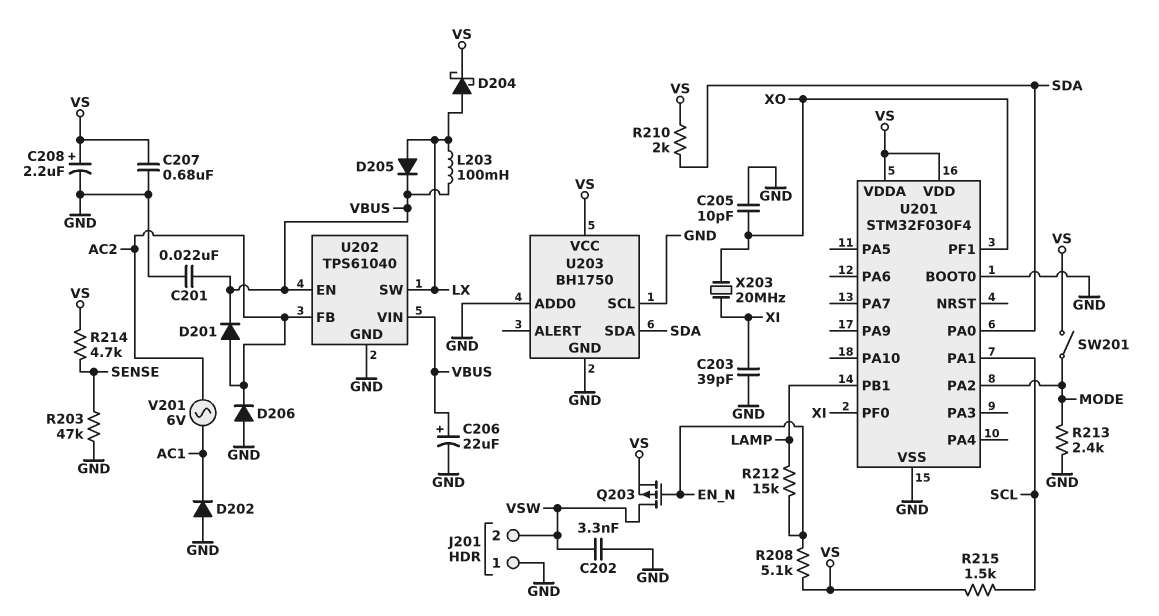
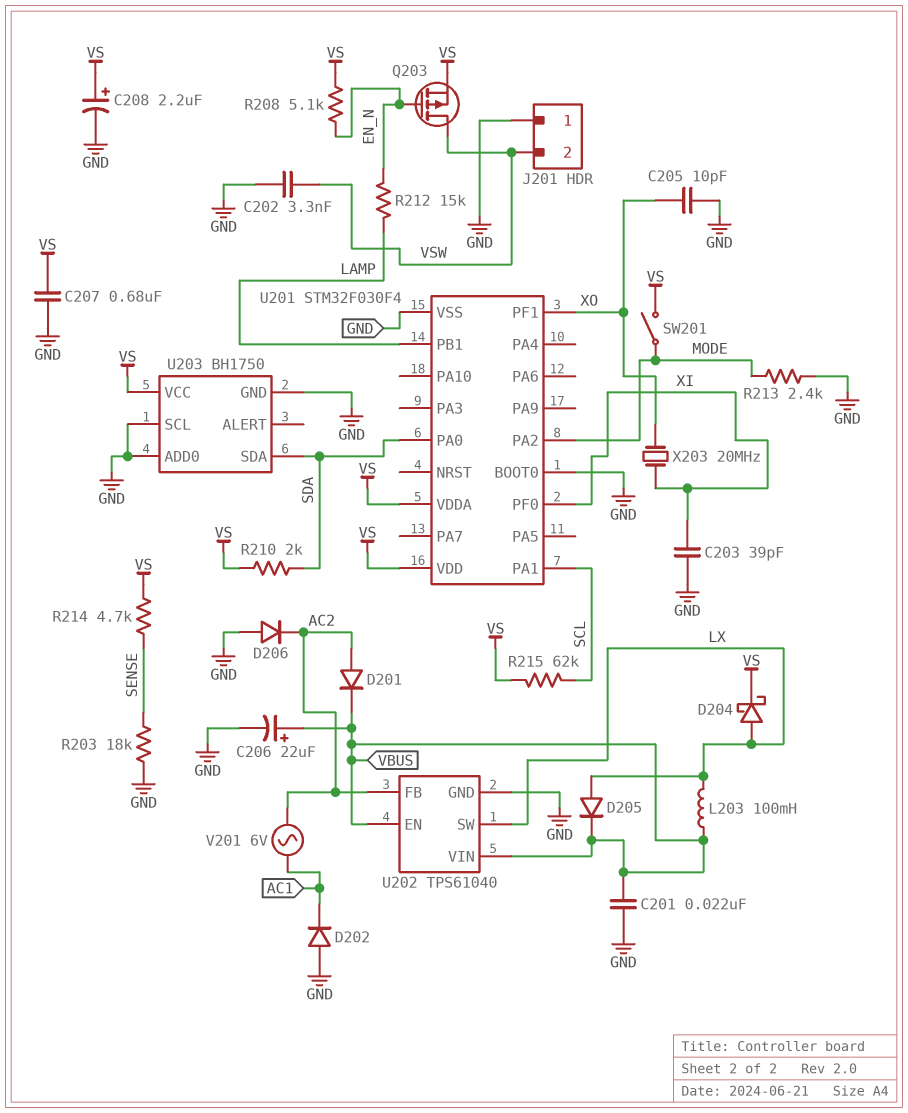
R203: 47k (GND, SENSE) -> 18k (GND, SENSE)
R215: 1.5k (SCL, VS) -> 62k (SCL, VS)

